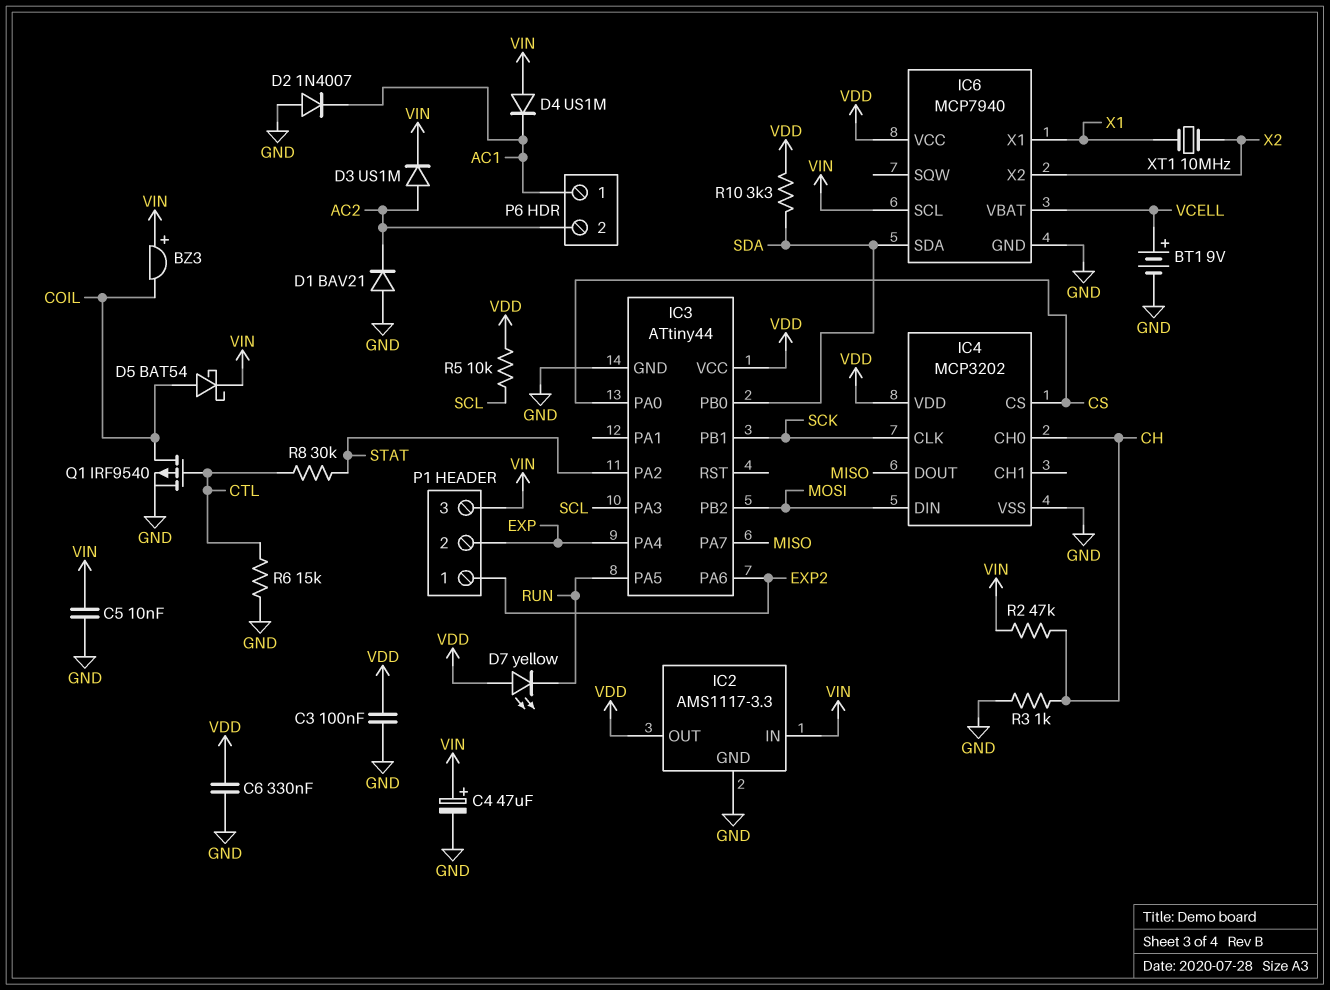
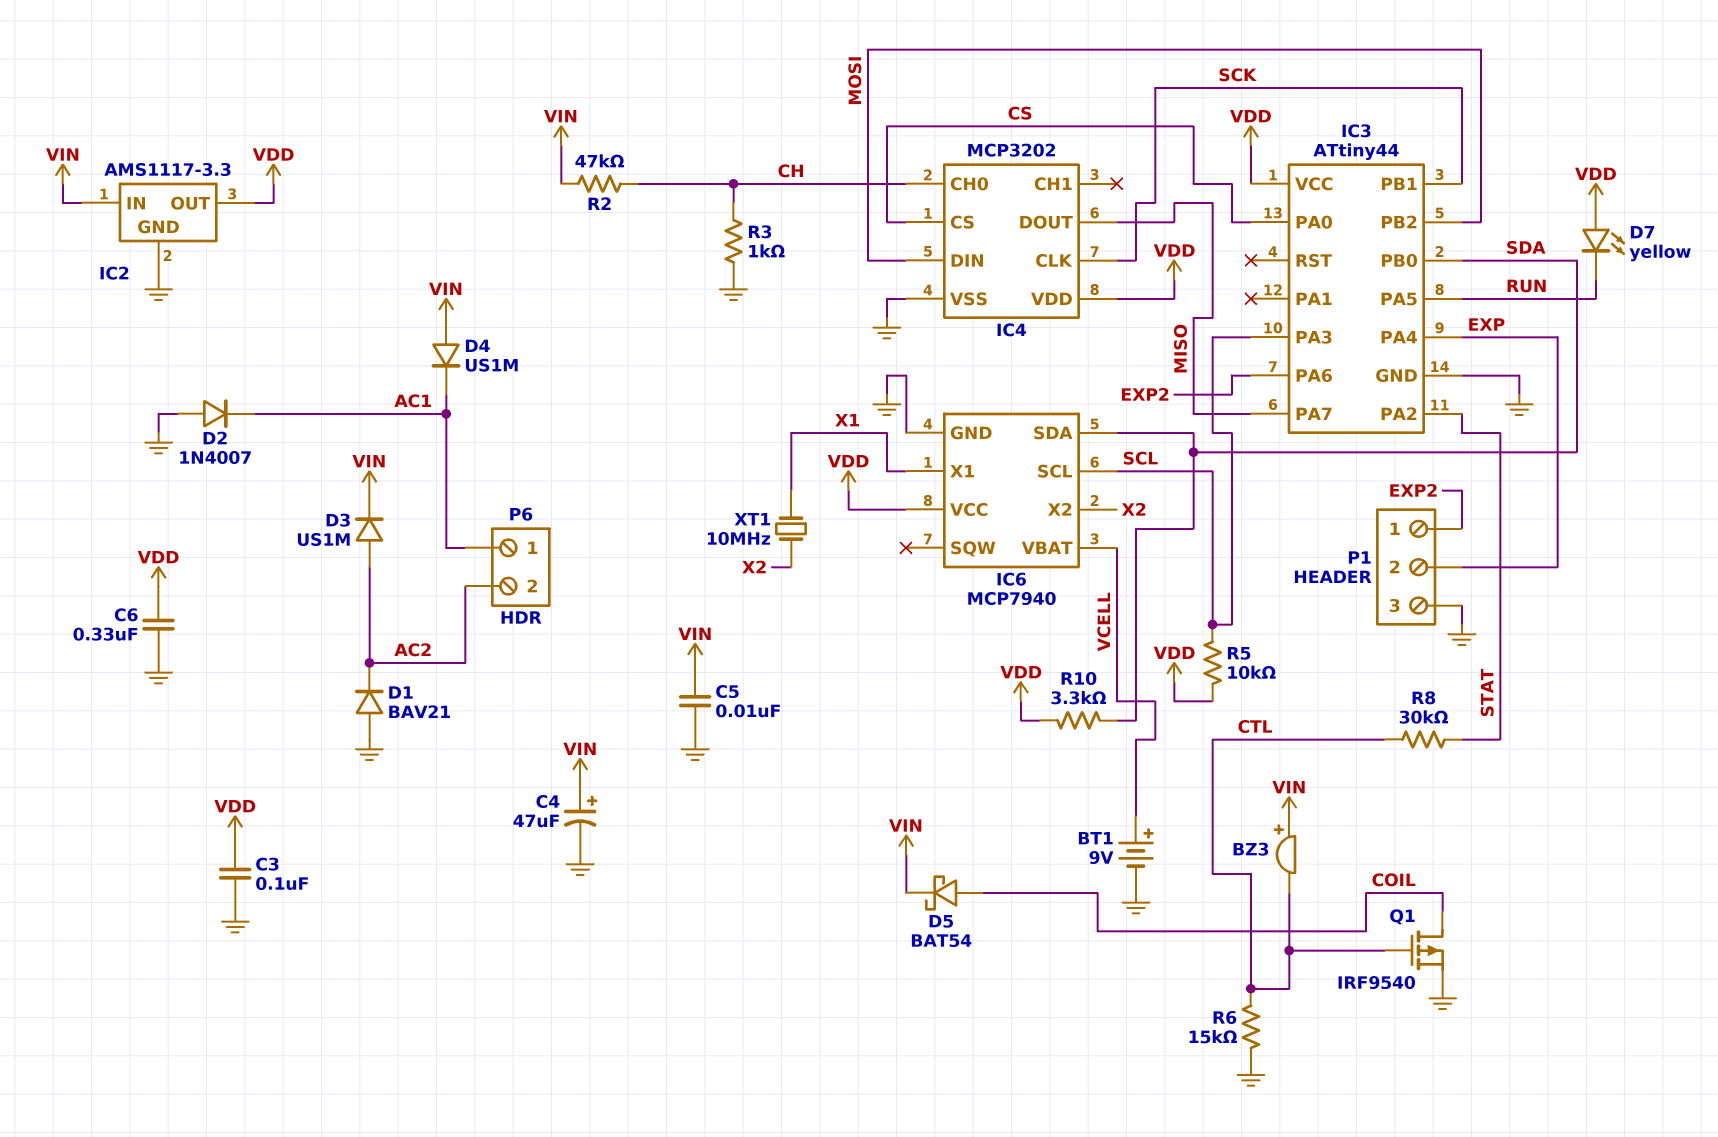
BZ3: buzzer (plus VIN, minus COIL) -> buzzer (plus VIN, minus CTL)
IC6 pin SCL: VIN -> SCL
P1 pin 3: VIN -> GND

